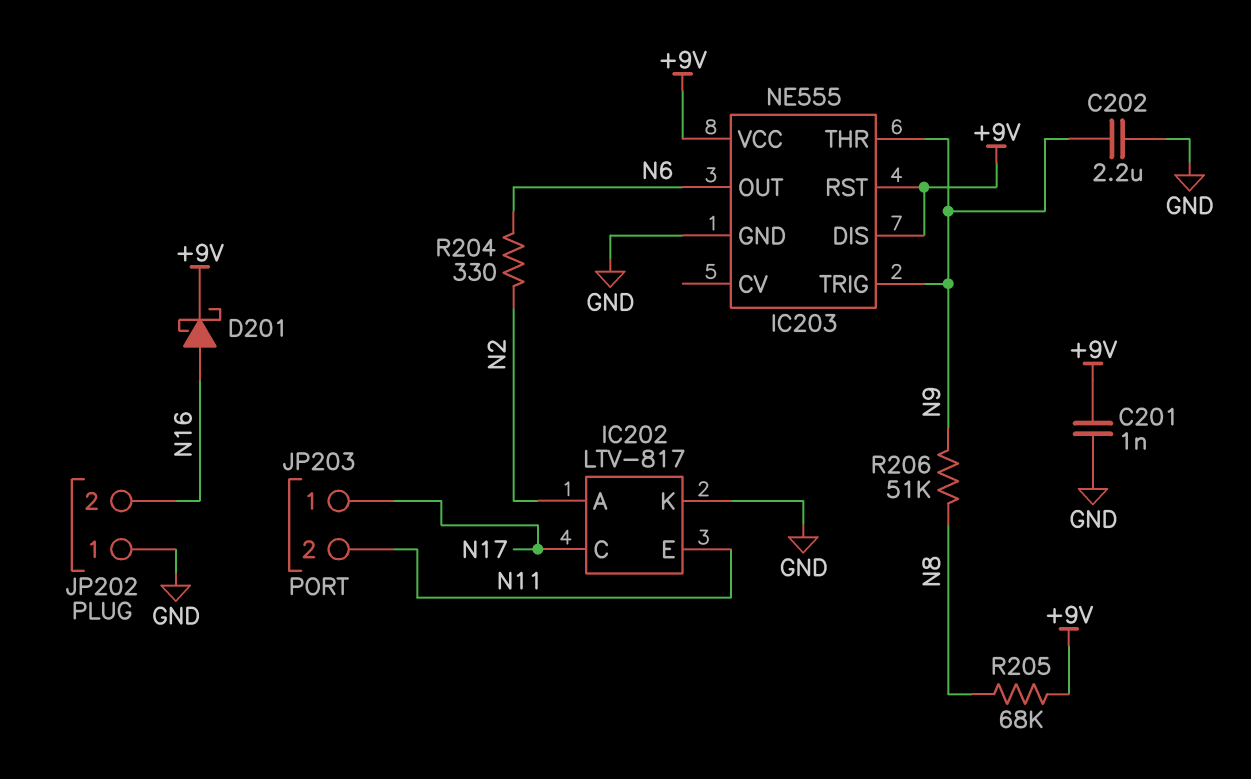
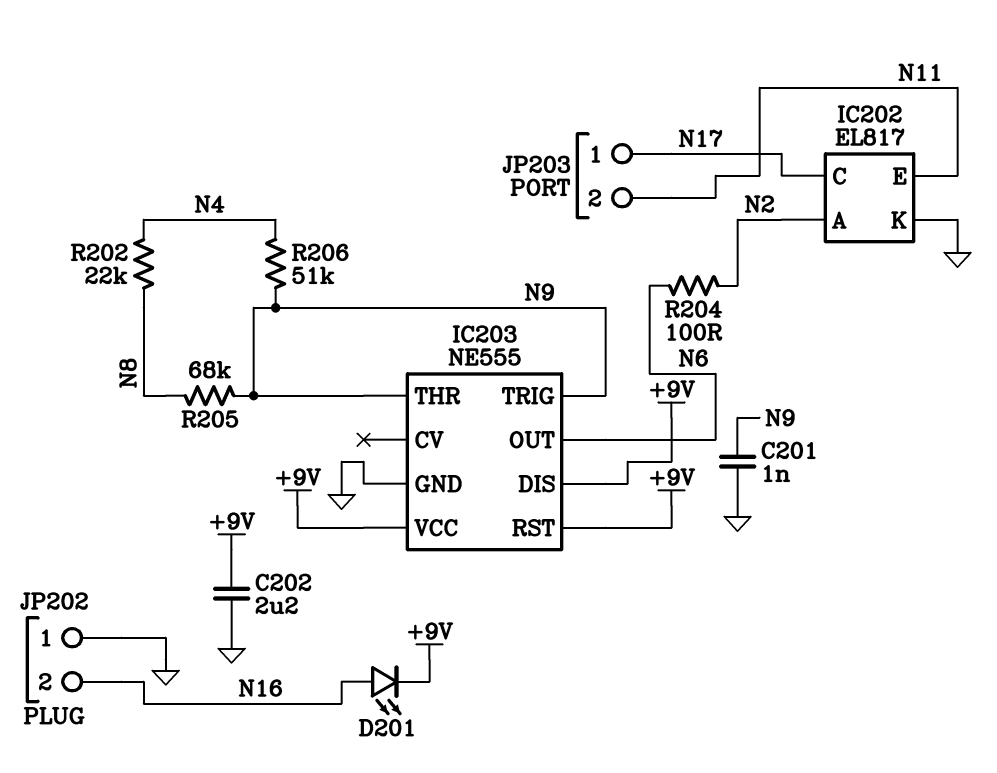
C201: 1nF (+9V, GND) -> 1nF (GND, N9)
C202: 2.2uF (GND, N9) -> 2.2uF (+9V, GND)
D201: schottky (A N16, K +9V) -> LED (A N16, K +9V)
IC202: LTV-817 -> EL817
R202: none -> 22k (N4, N8)
R204: 330 (N2, N6) -> 100 (N2, N6)
R205: 68k (+9V, N8) -> 68k (N8, N9)
R206: 51k (N8, N9) -> 51k (N4, N9)

